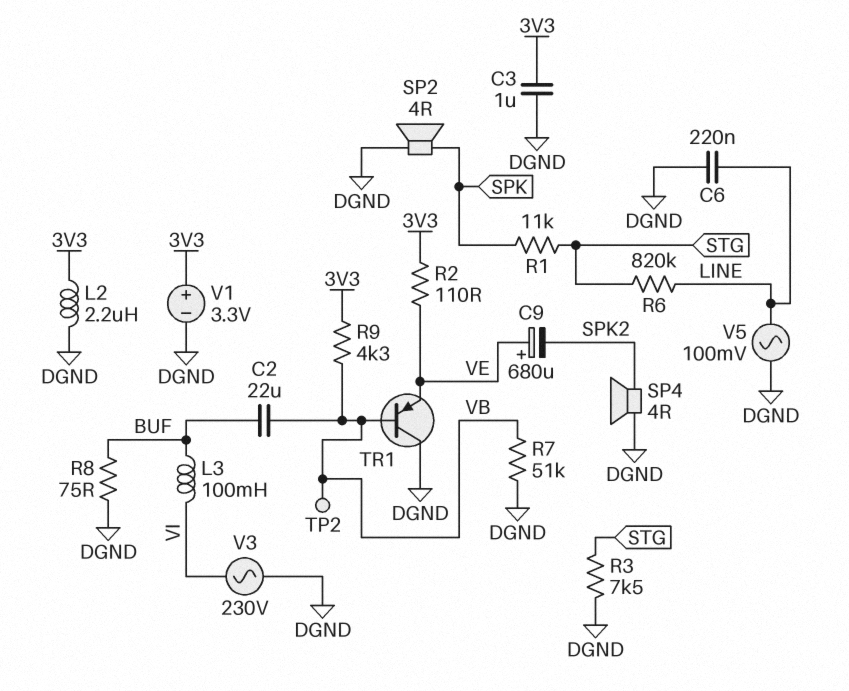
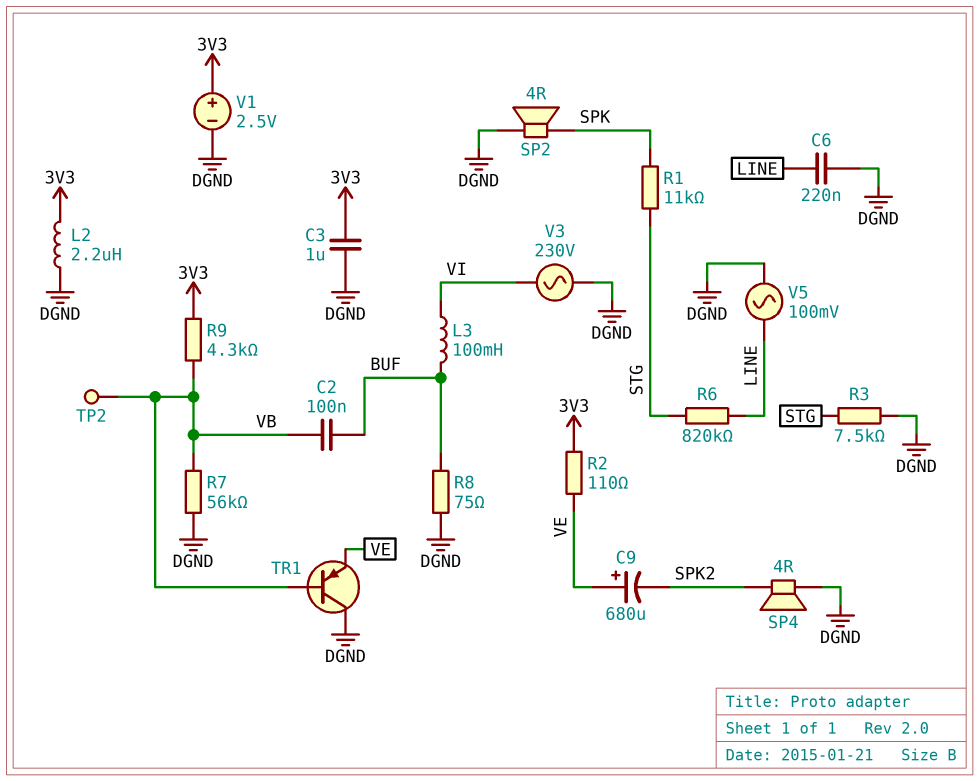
C2: 22uF (BUF, VB) -> 100nF (BUF, VB)
R7: 51k (DGND, VB) -> 56k (DGND, VB)
V1: 3.3V (plus 3V3, minus DGND) -> 2.5V (plus 3V3, minus DGND)

